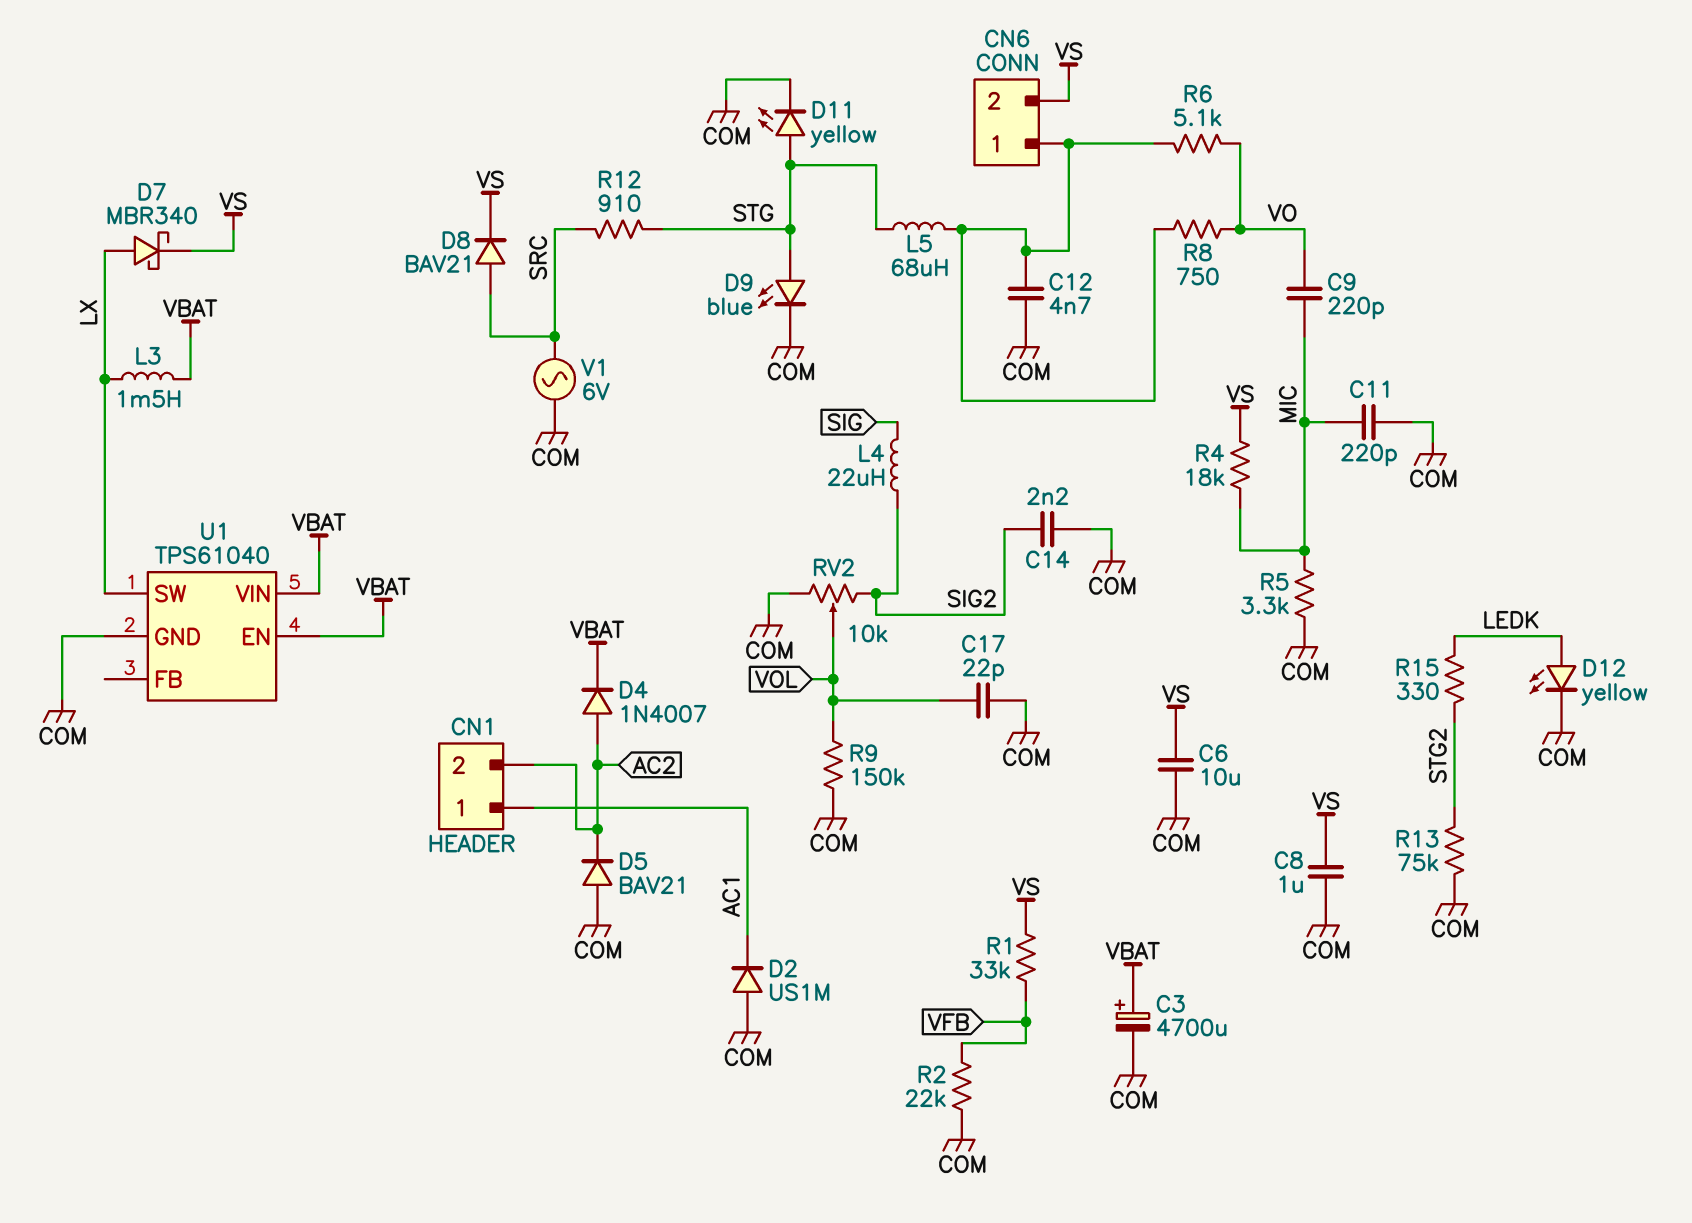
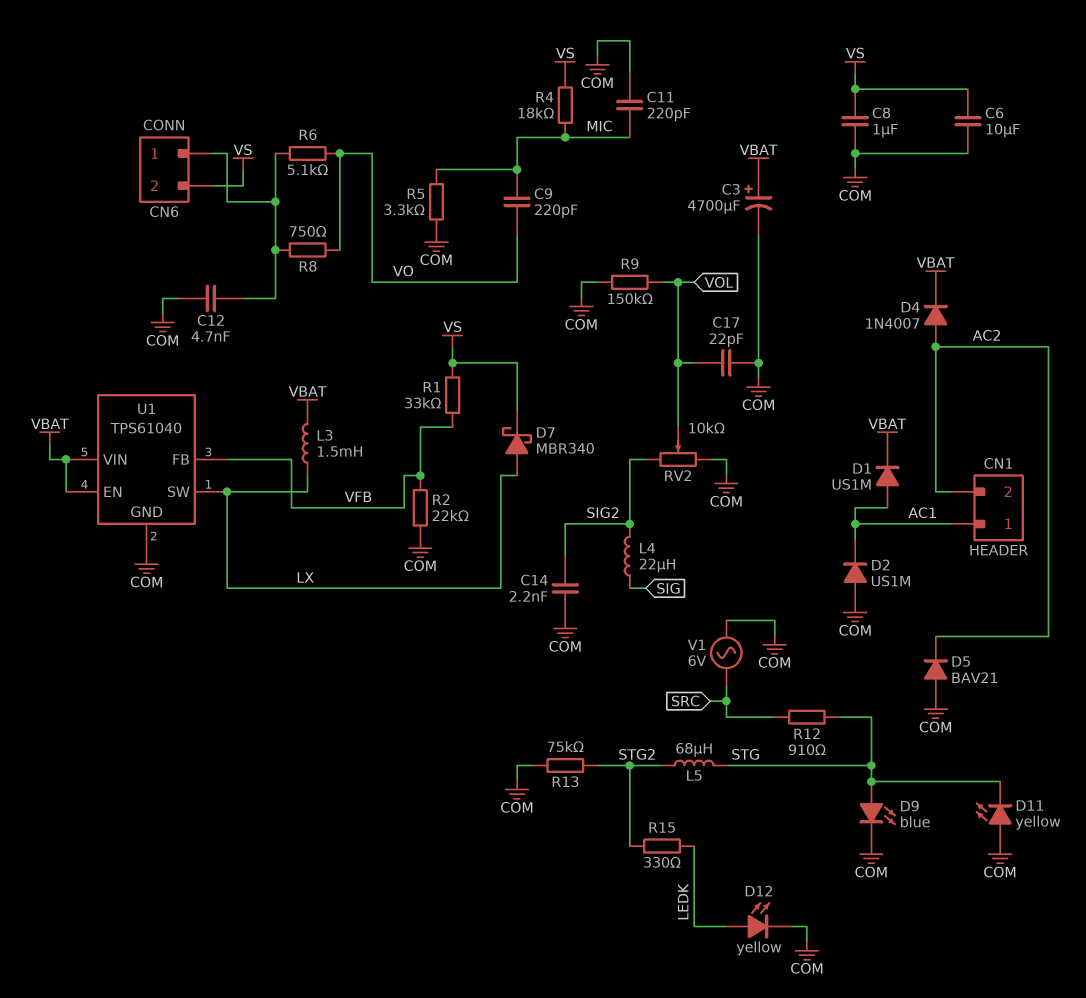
D1: none -> diode US1M (A AC1, K VBAT)
D8: diode BAV21 (A SRC, K VS) -> none
D11: LED yellow (A STG, K COM) -> LED yellow (A COM, K STG)
L5: 68uH (CN6/1, STG) -> 68uH (STG, STG2)
U1 pin FB: none -> VFB

